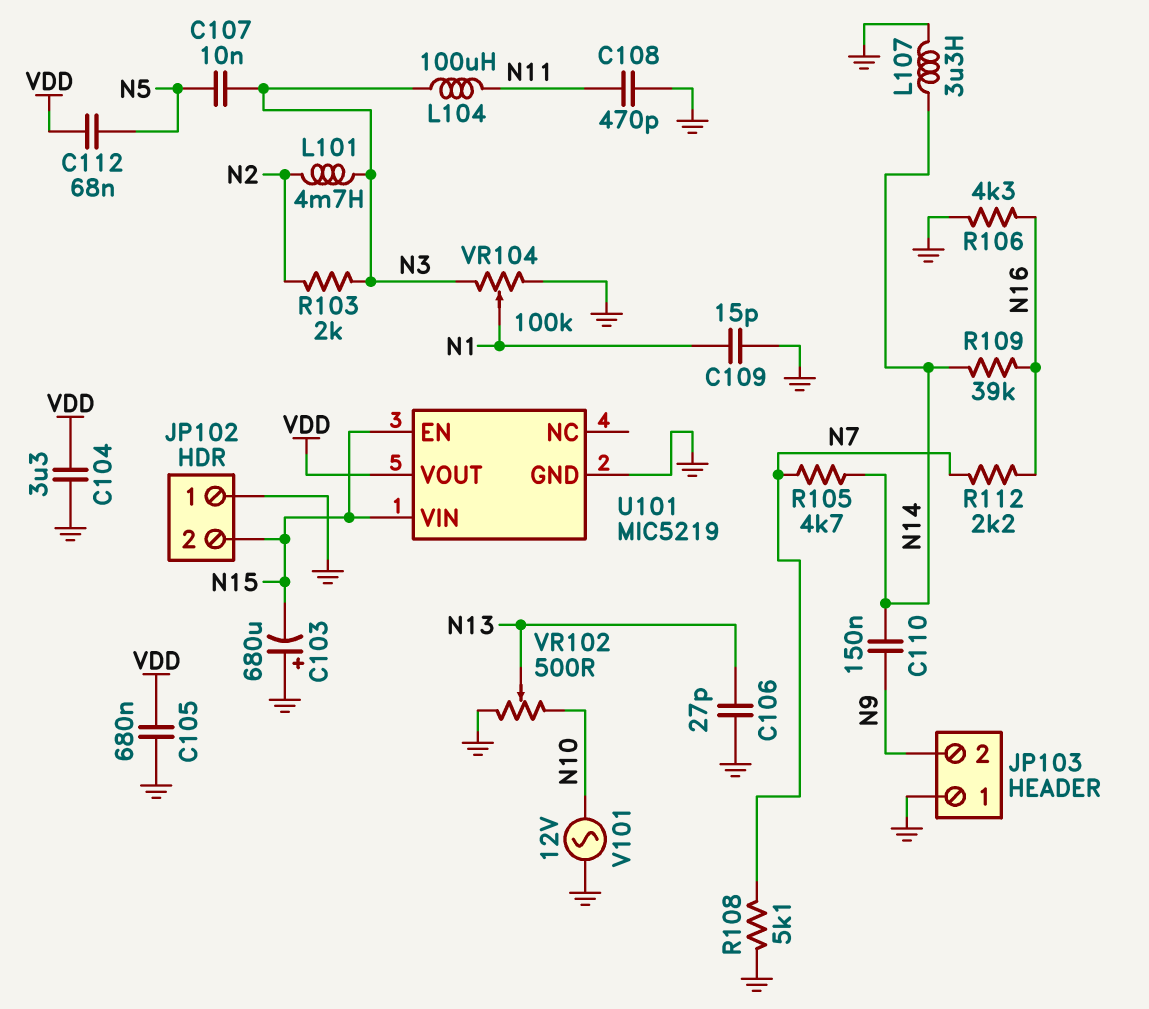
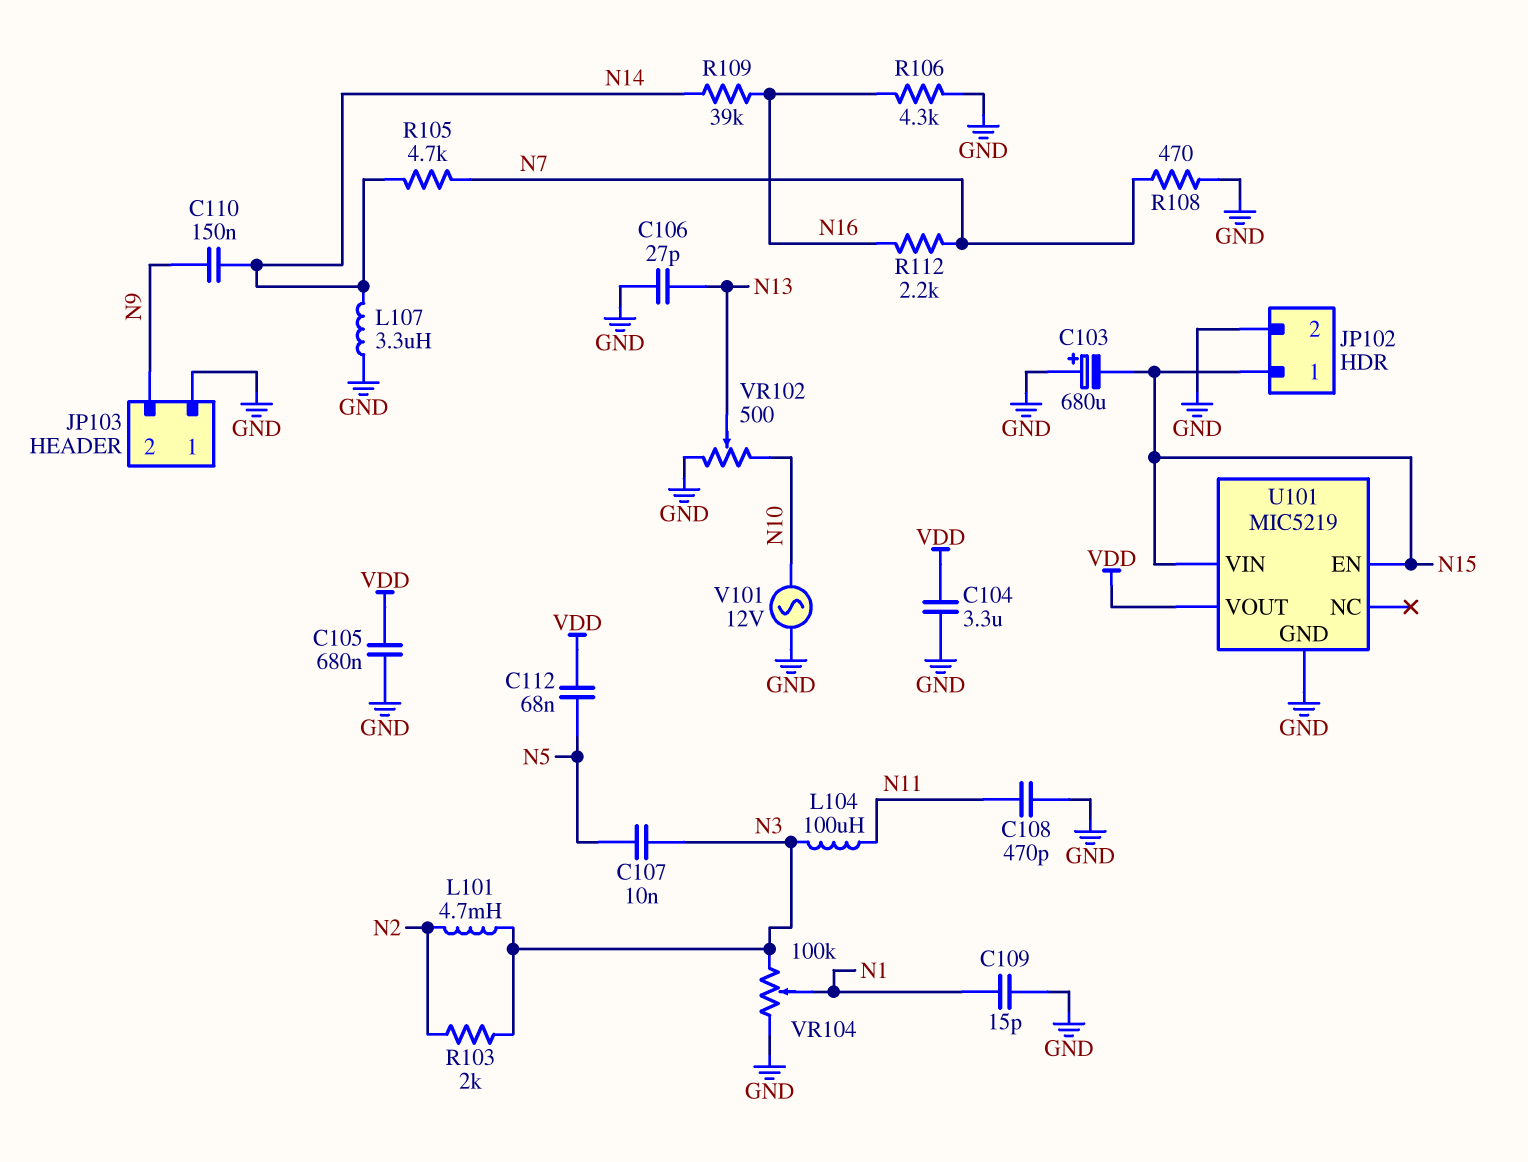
JP102 pin 1: GND -> N15
JP102 pin 2: N15 -> GND
R108: 5.1k (GND, N7) -> 470 (GND, N7)

